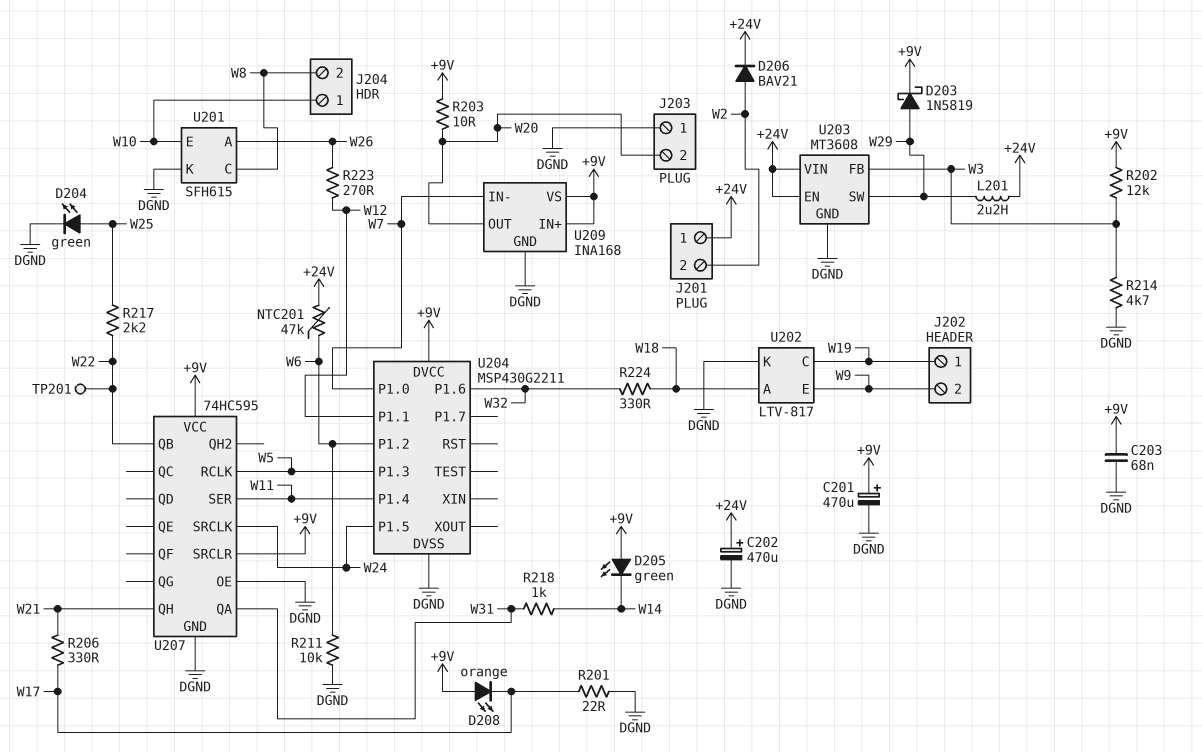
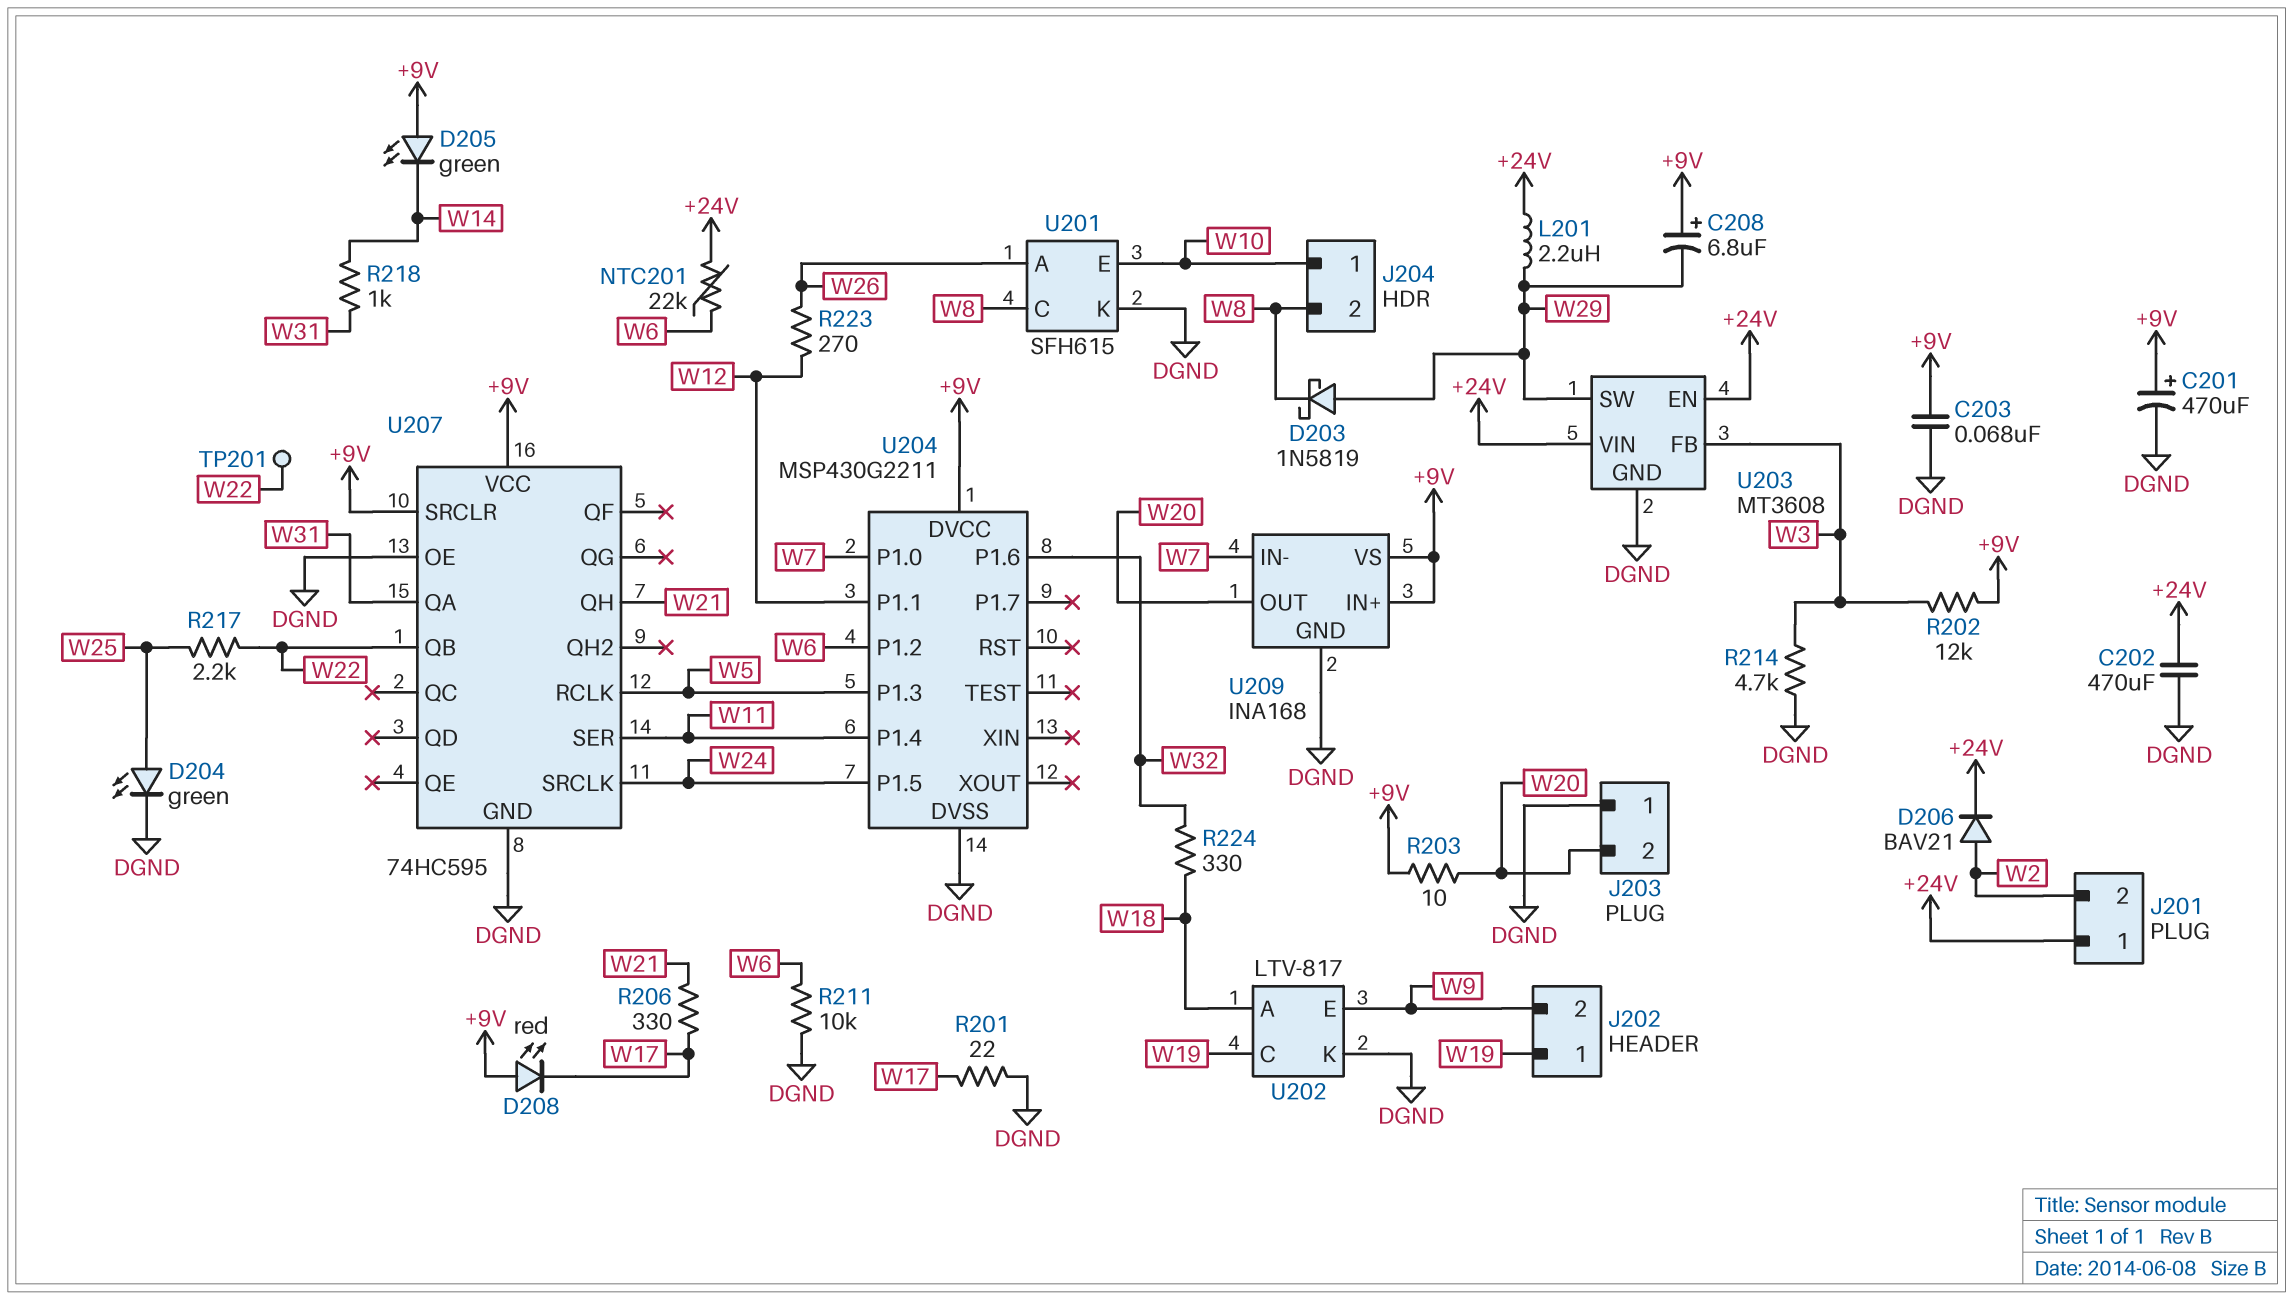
C202: 470uF (plus +24V, minus DGND) -> 470uF (+24V, DGND)
C208: none -> 6.8uF (plus +9V, minus W29)
D203: schottky 1N5819 (A W29, K +9V) -> schottky 1N5819 (A W29, K W8)
D208: LED orange (A +9V, K W17) -> LED red (A +9V, K W17)
NTC201: 47k (+24V, W6) -> 22k (+24V, W6)

